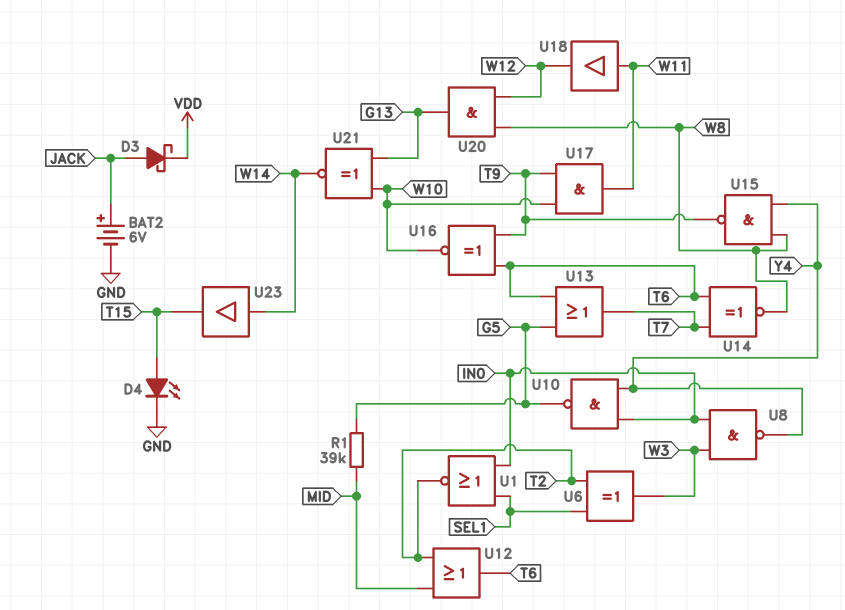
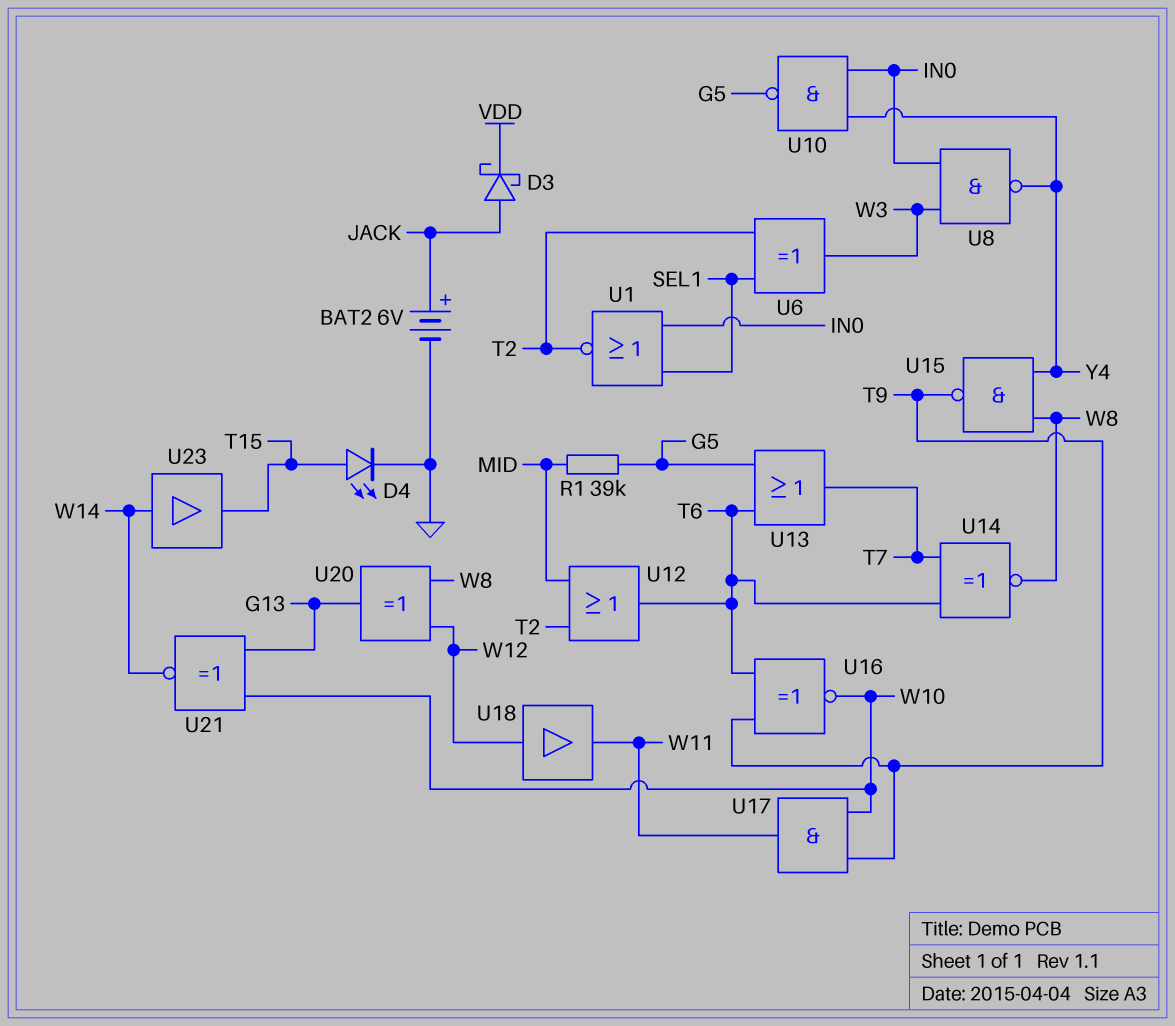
U18: buffer (in W11, out W12) -> buffer (in W12, out W11)
U20: AND (in W8, in W12, out G13) -> XOR (in W8, in W12, out G13)

